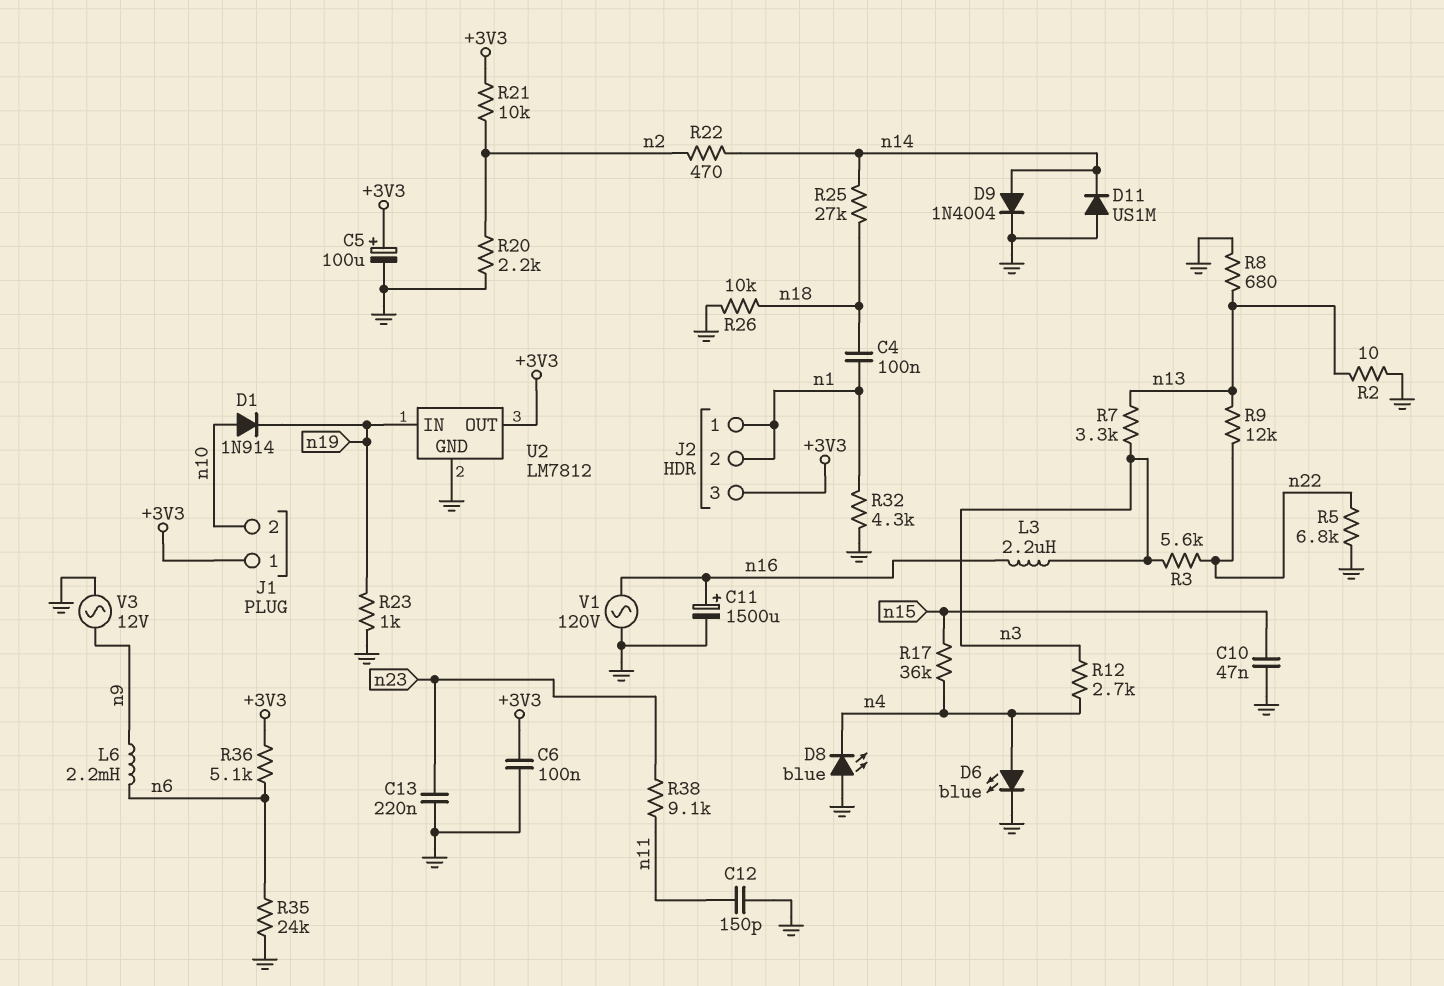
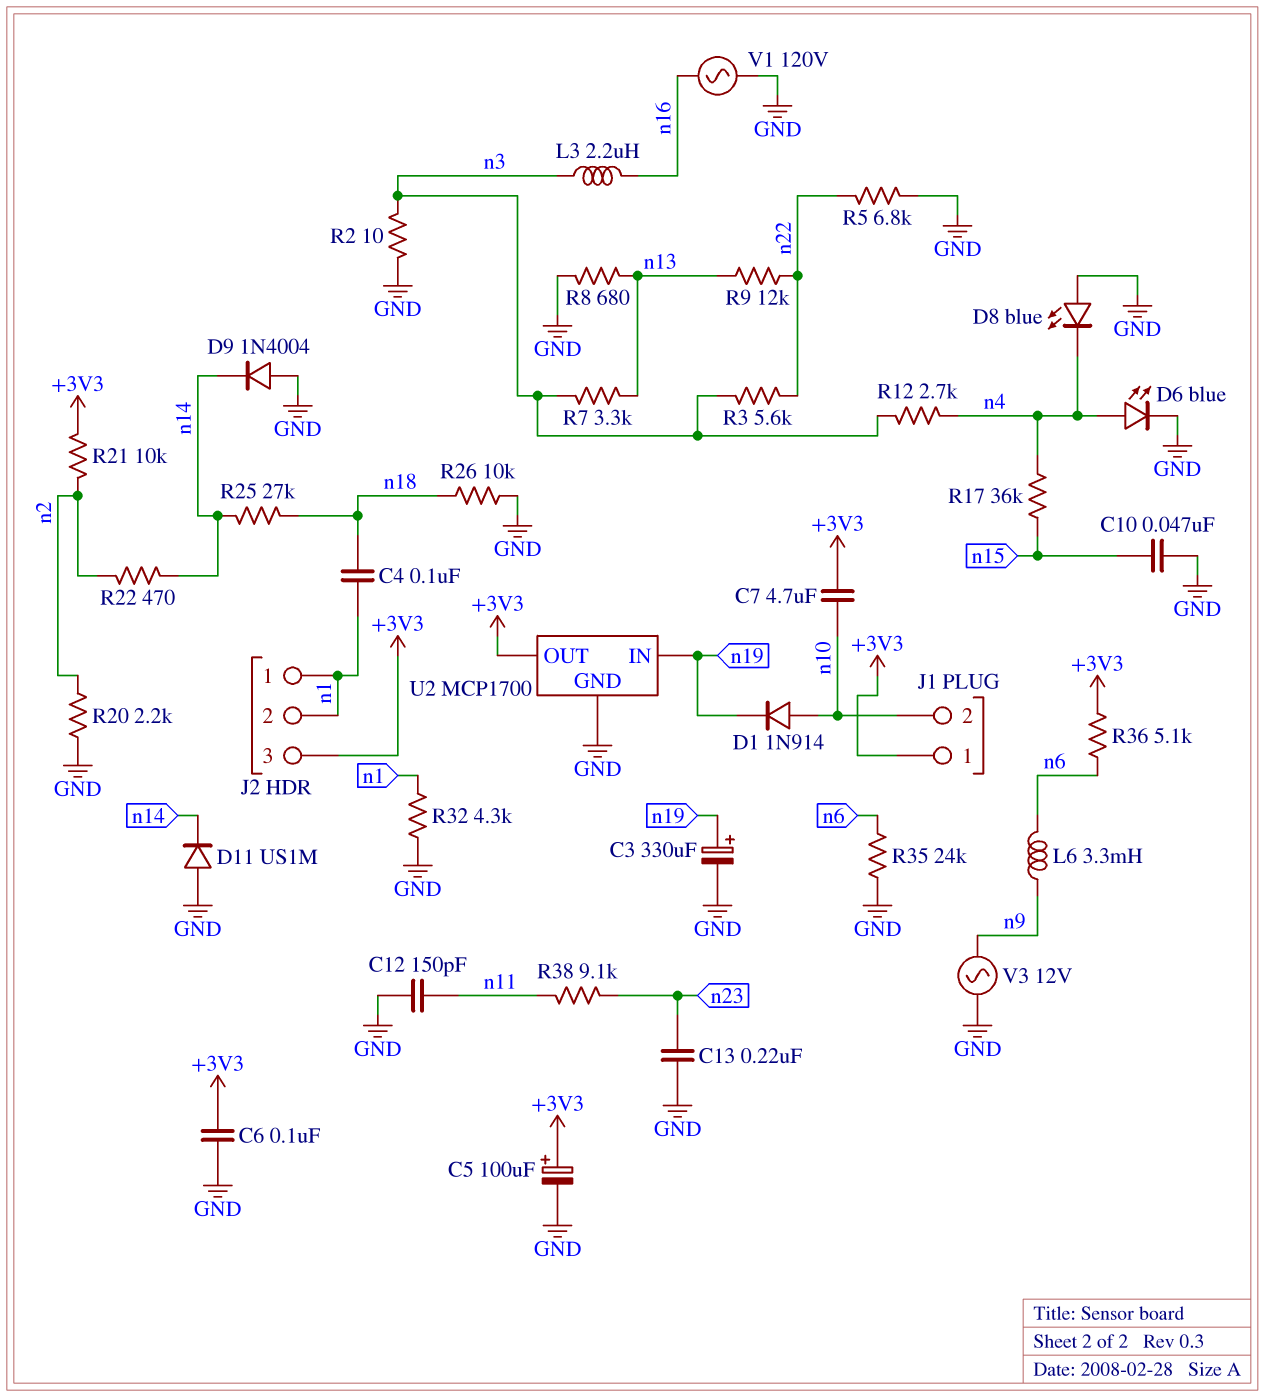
C3: none -> 330uF (plus n19, minus GND)
C7: none -> 4.7uF (+3V3, n10)
C11: 1500uF (plus n16, minus GND) -> none
D9: diode 1N4004 (A n14, K GND) -> diode 1N4004 (A GND, K n14)
L6: 2.2mH (n6, n9) -> 3.3mH (n6, n9)
R2: 10 (GND, n13) -> 10 (GND, n3)
R23: 1k (GND, n19) -> none
U2: LM7812 -> MCP1700

